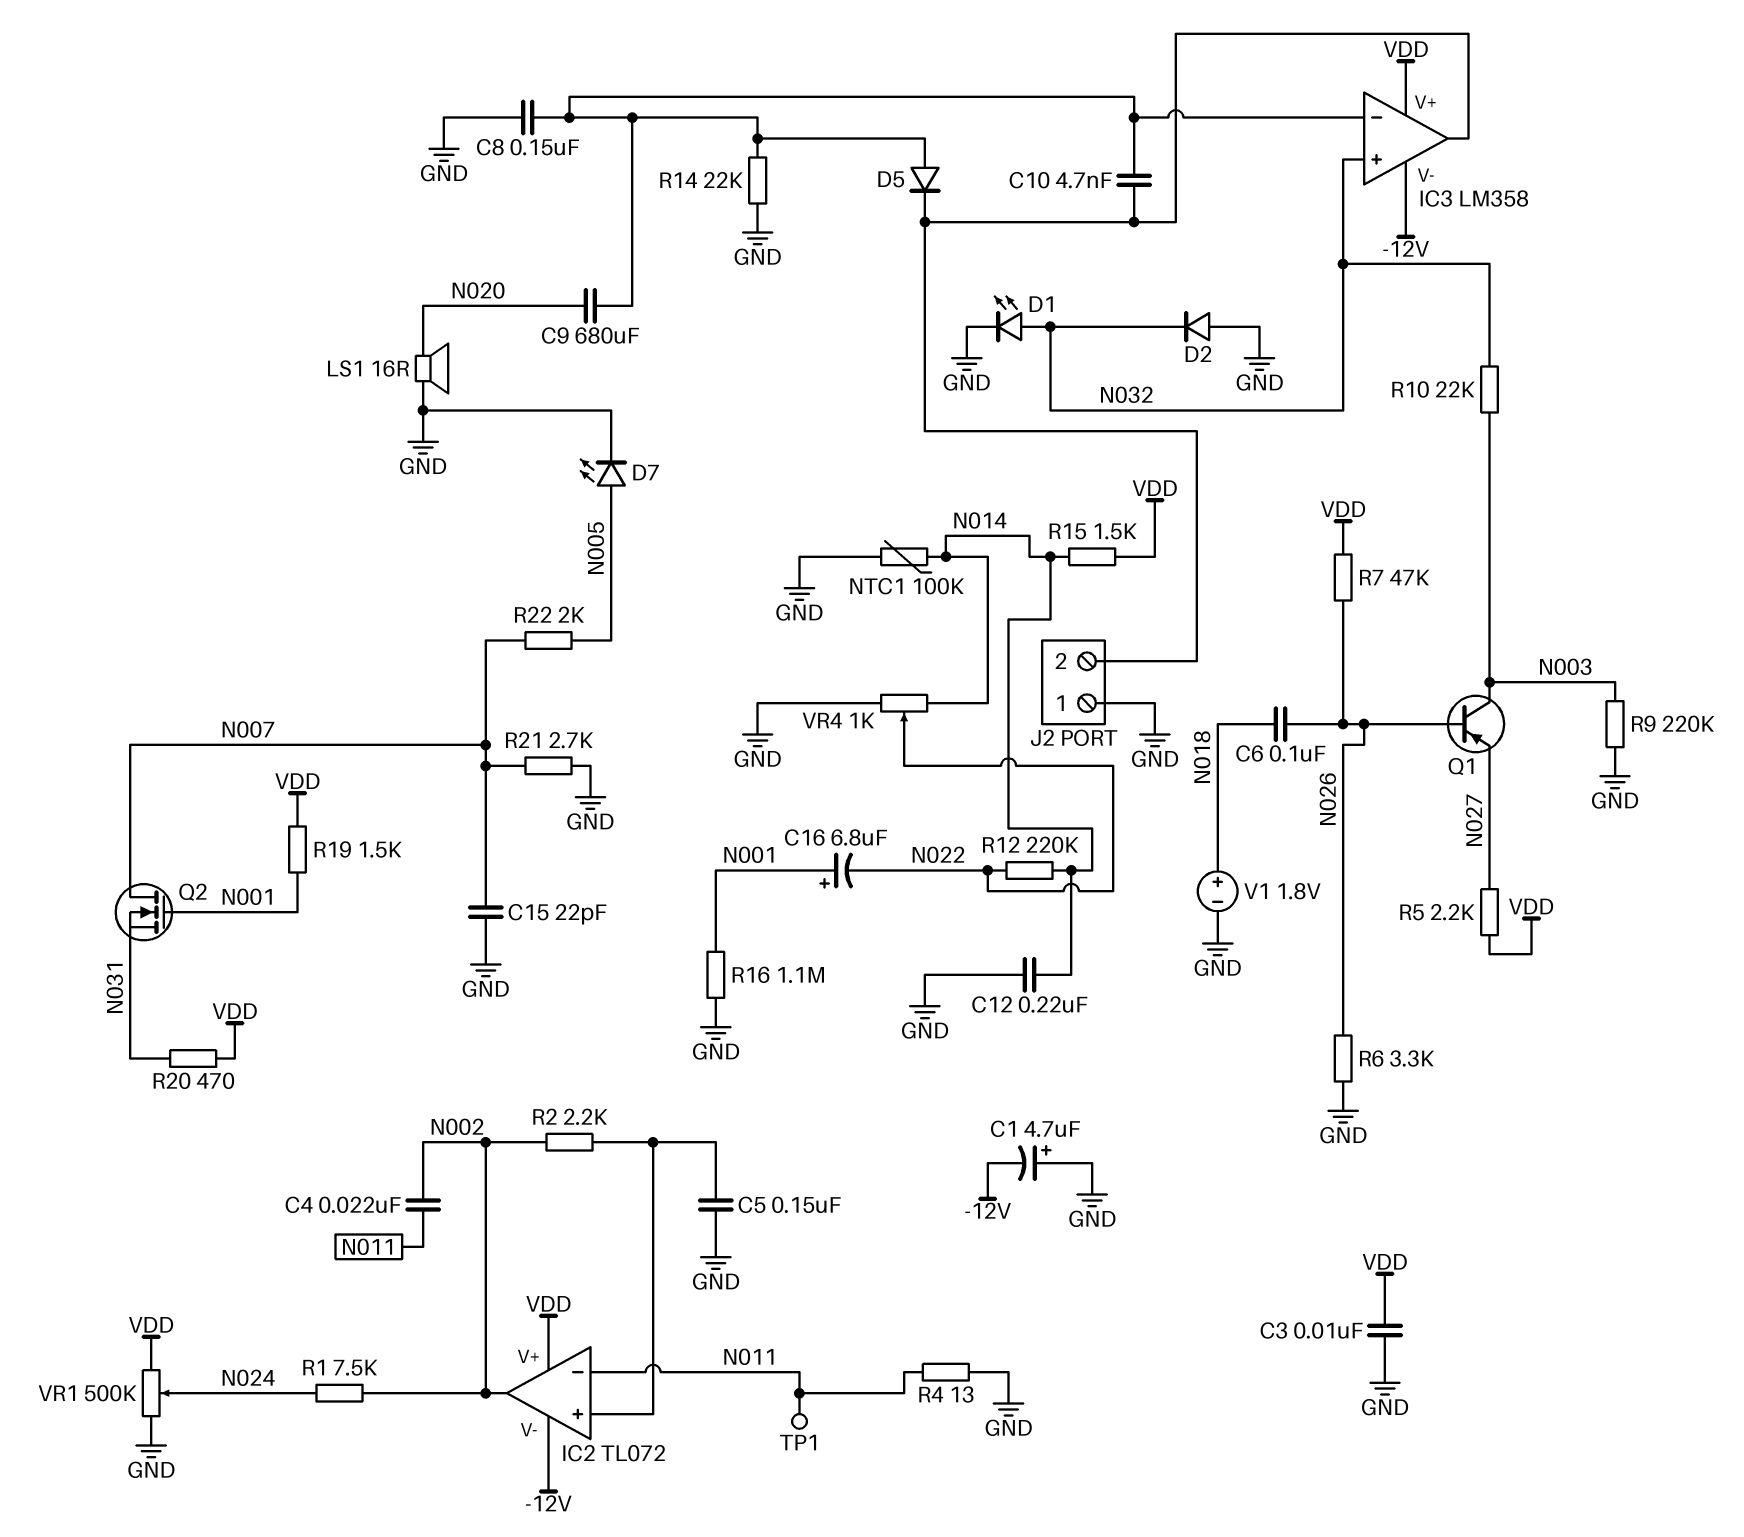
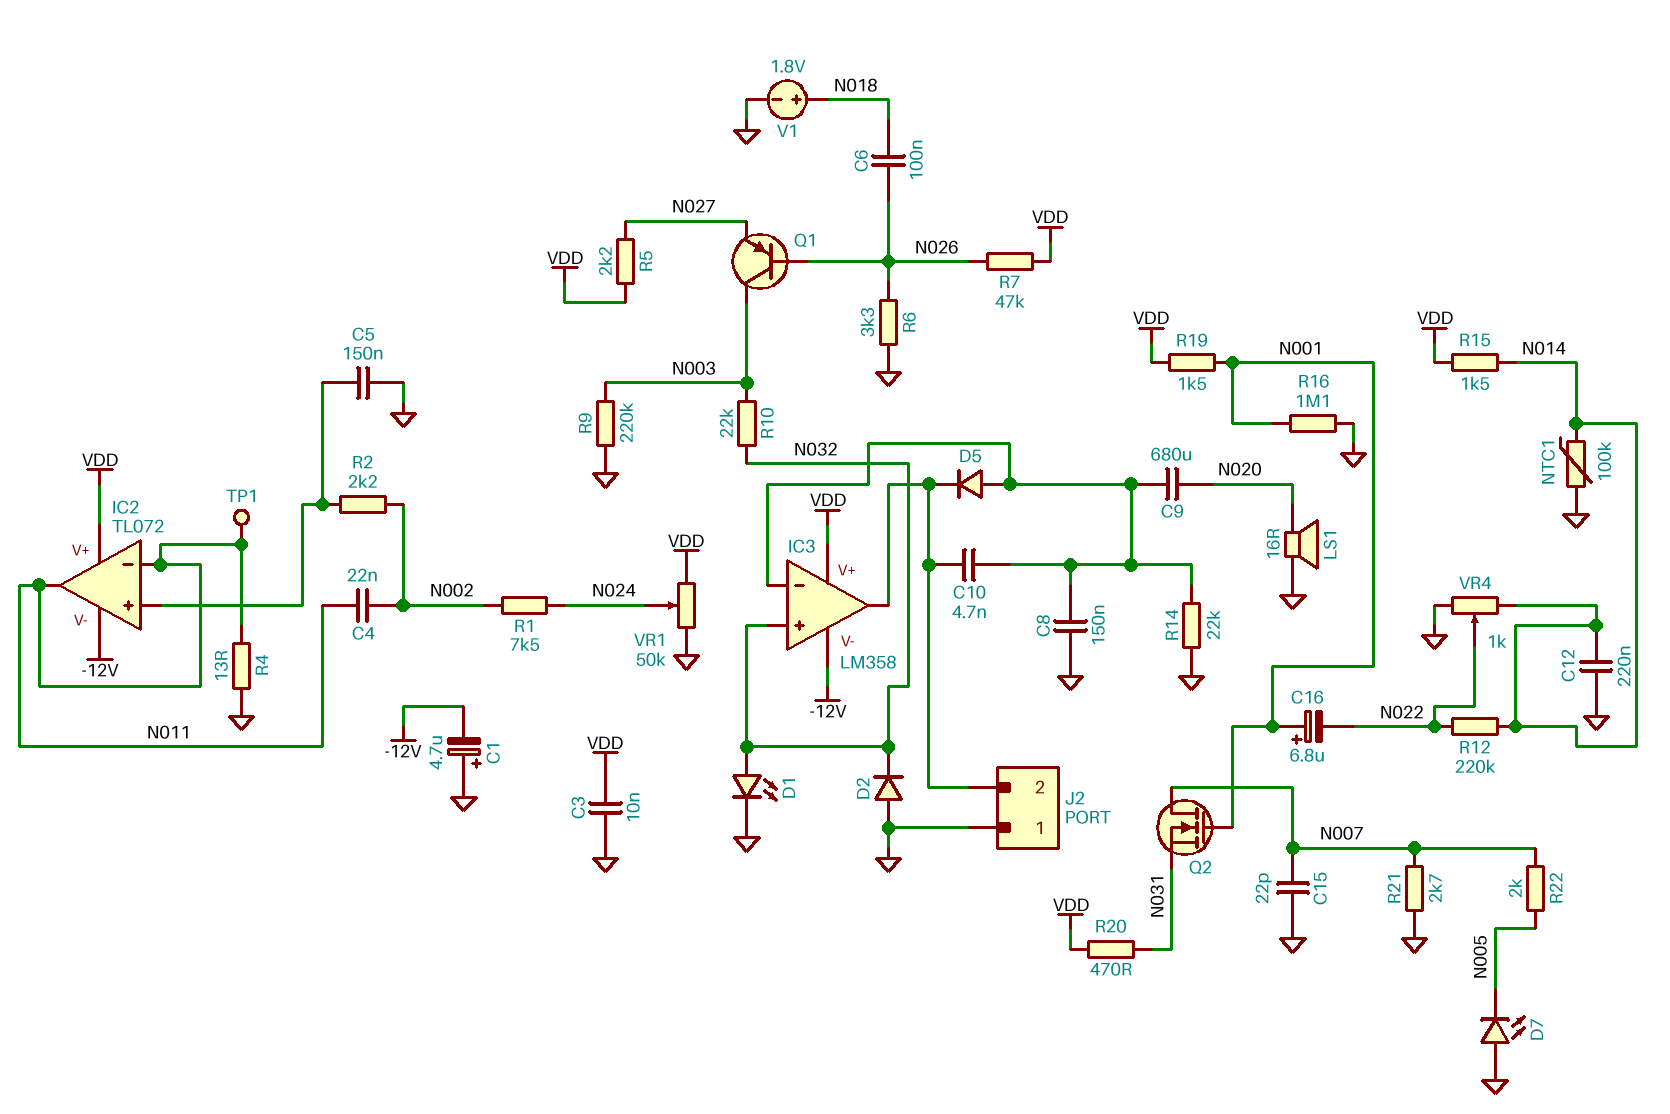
D7: LED (A N005, K GND) -> LED (A GND, K N005)
IC2 pin out: N002 -> N011
VR1: 500k (GND, VDD, wiper N024) -> 50k (GND, VDD, wiper N024)

